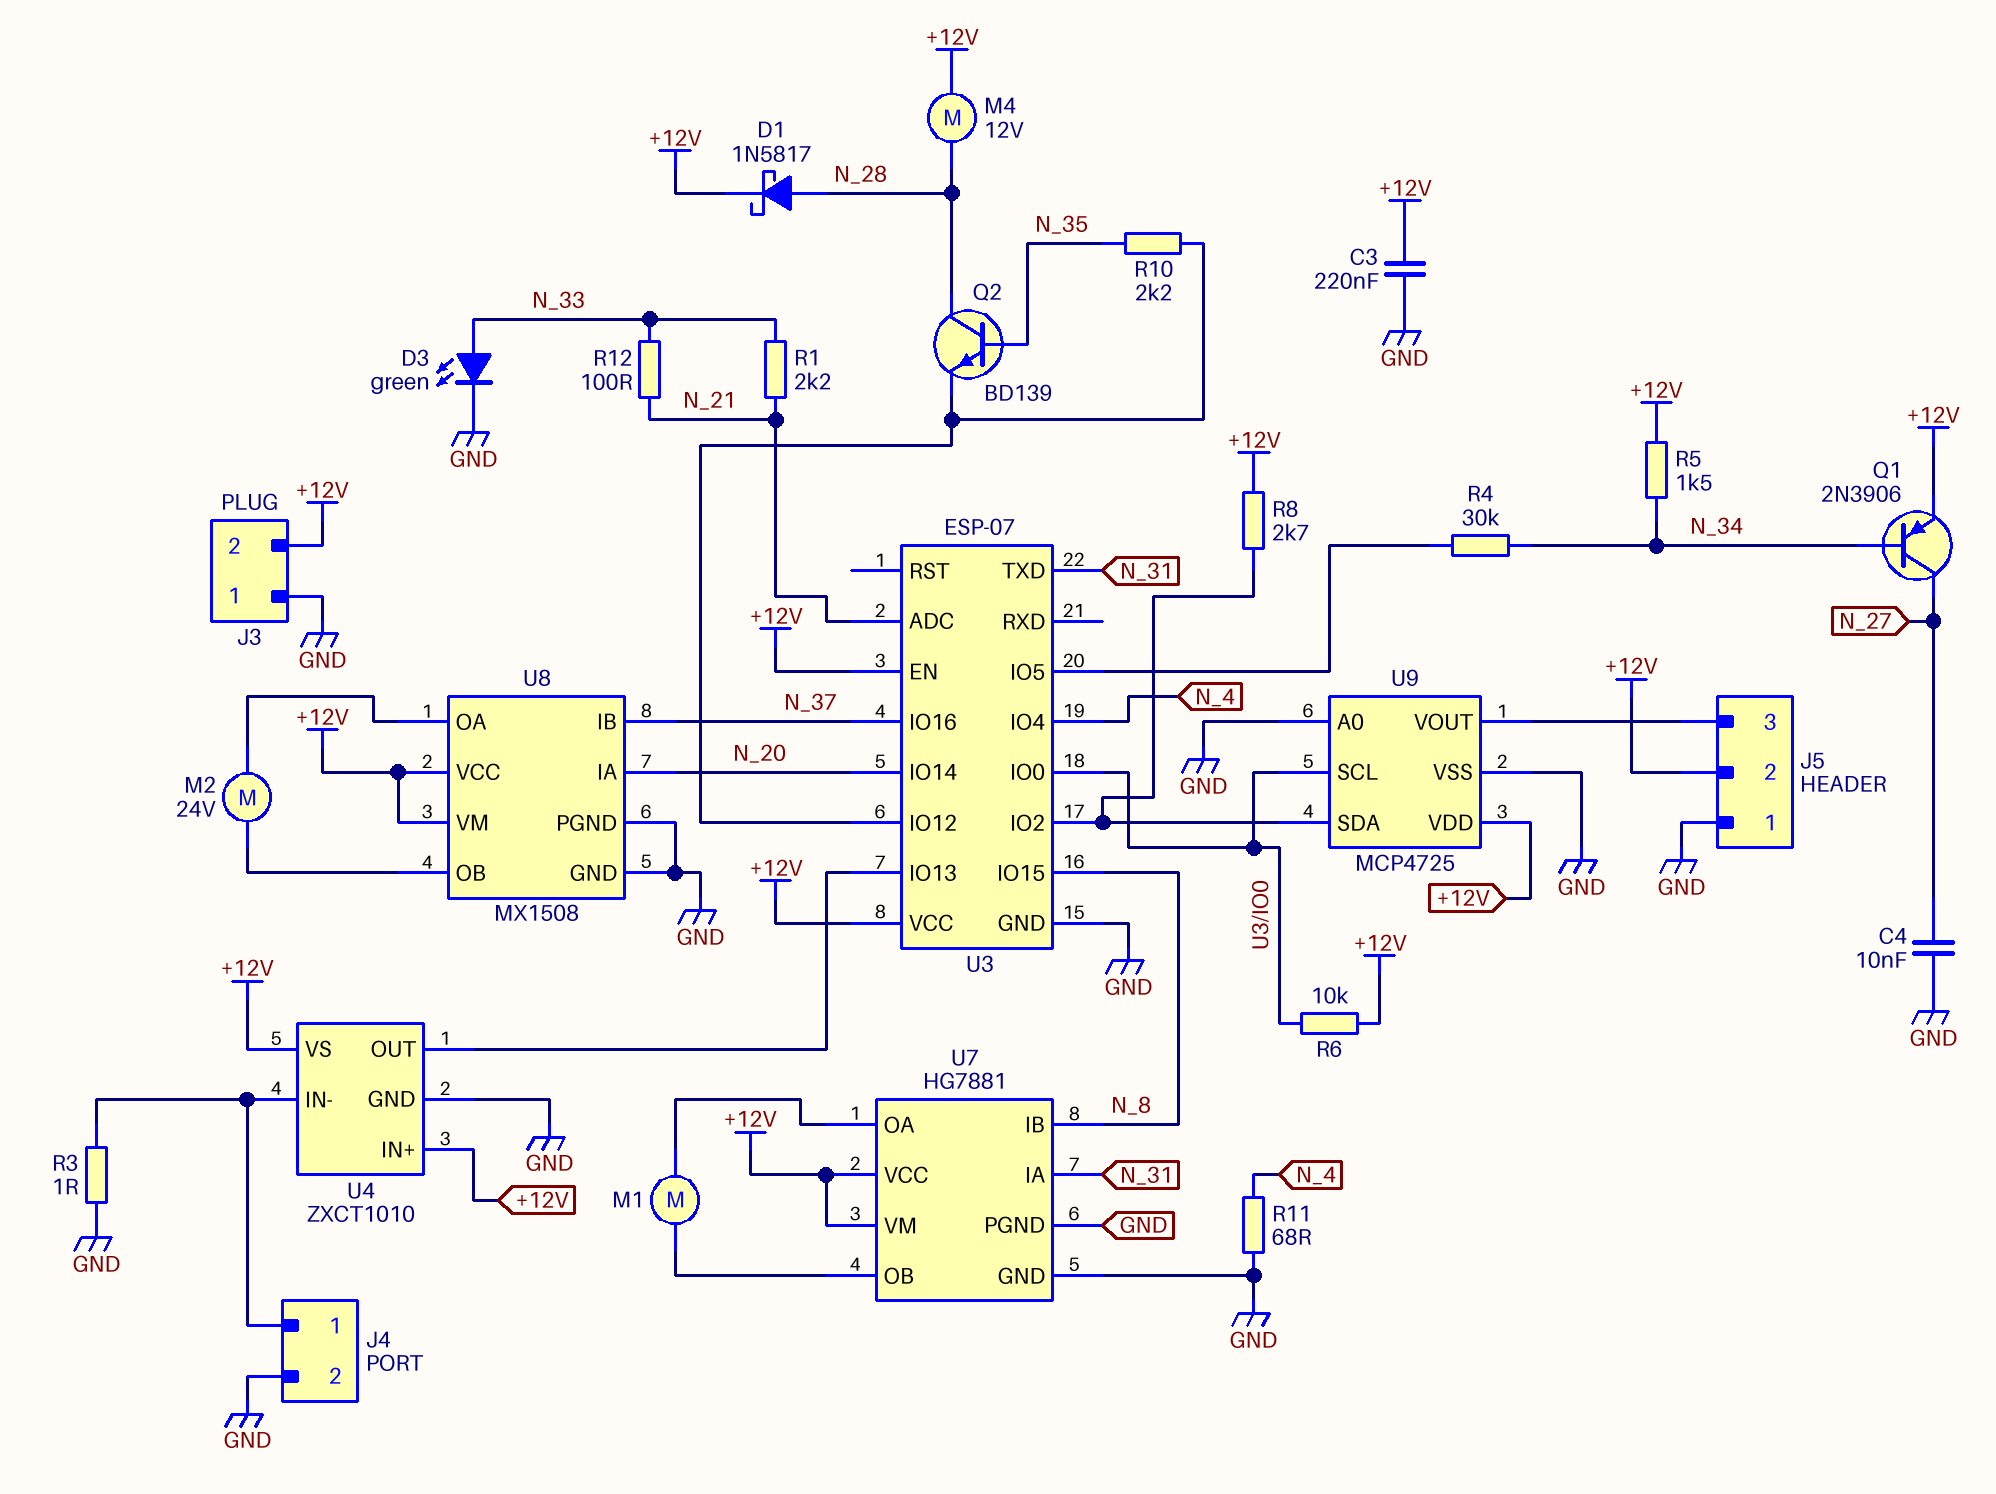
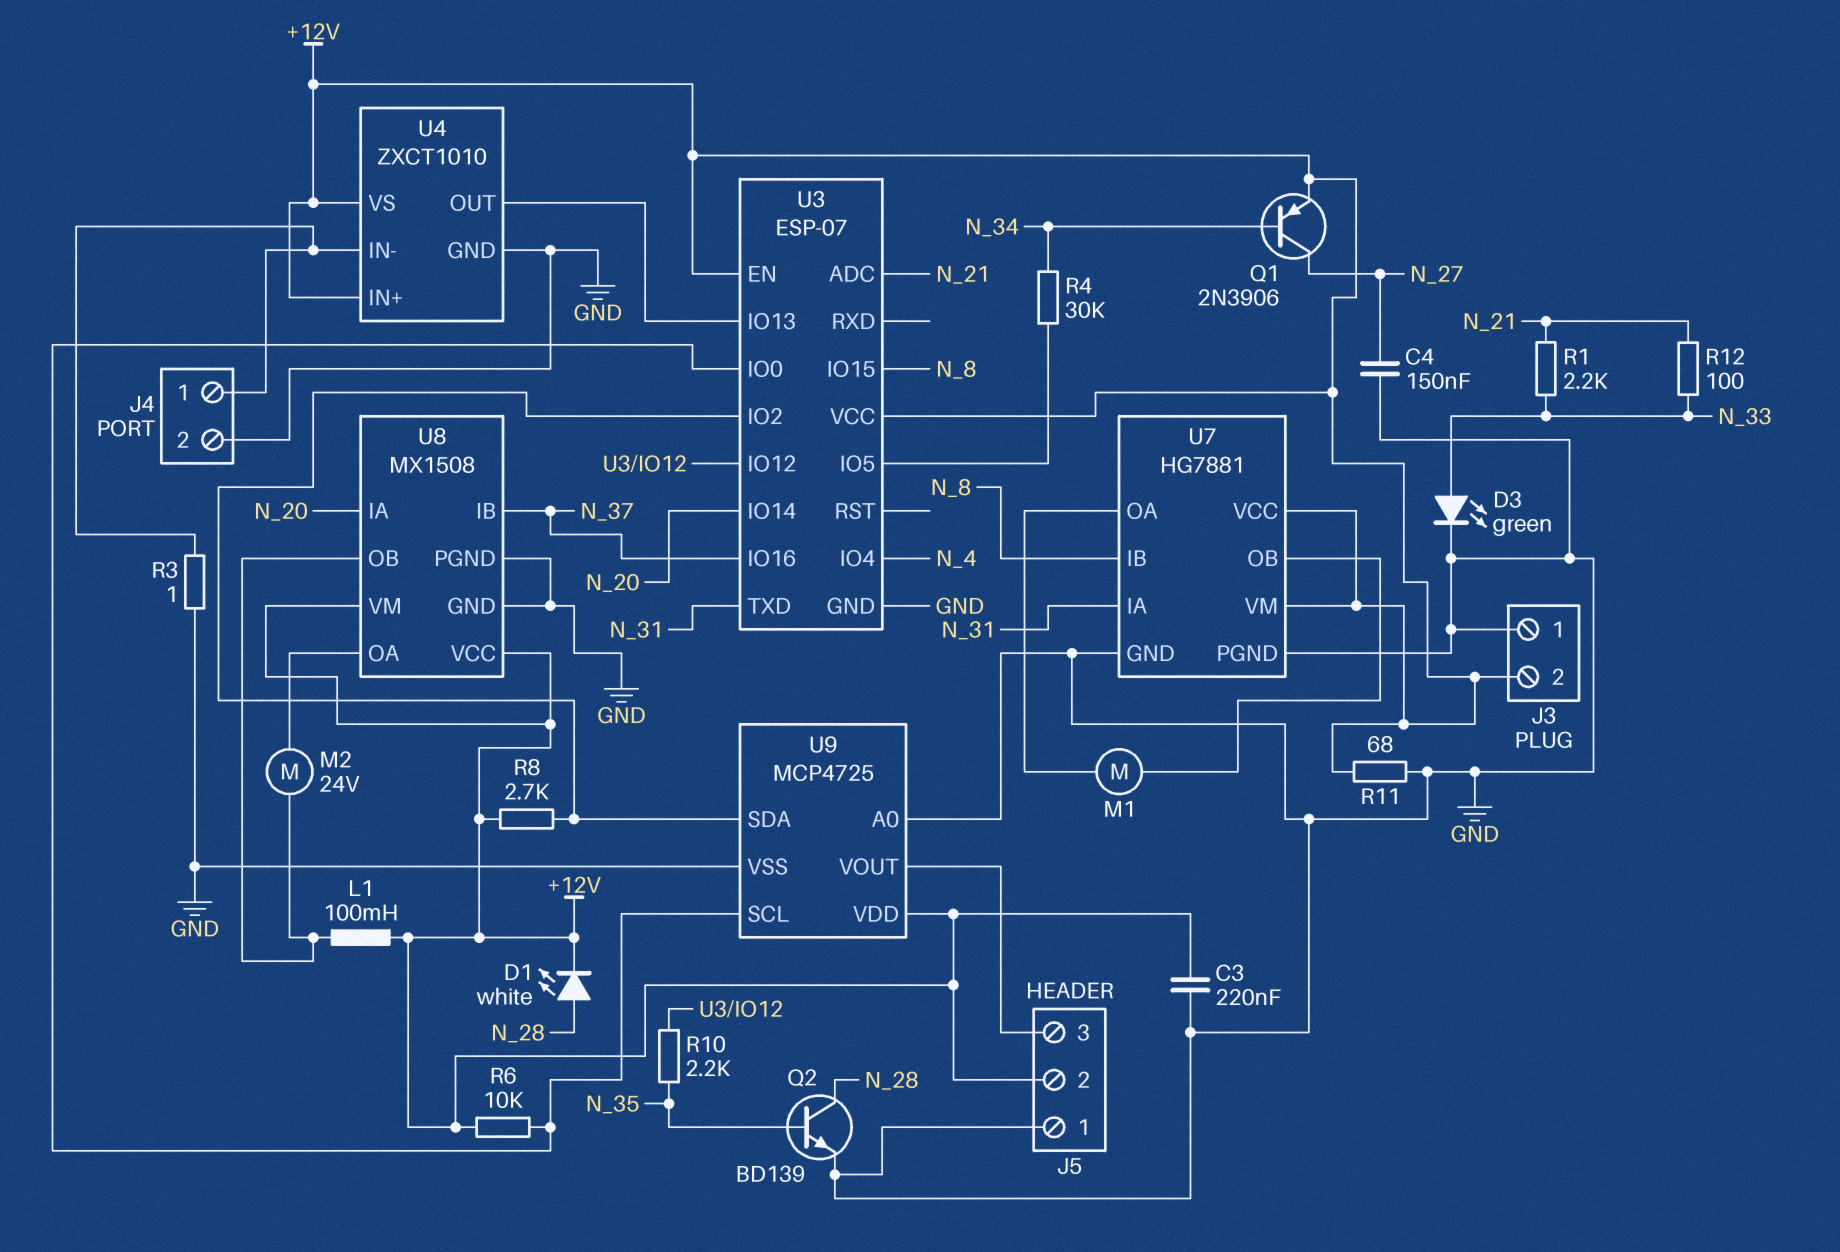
C4: 10nF (GND, N_27) -> 150nF (GND, N_27)
D1: schottky 1N5817 (A N_28, K +12V) -> LED white (A N_28, K +12V)
L1: none -> 100mH (+12V, U8/OB)
M4: motor 12V (+12V, N_28) -> none
Q2: NPN BD139 (B N_35, C N_28, E U3/IO12) -> NPN BD139 (B N_35, C N_28, E GND)
R5: 1.5k (+12V, N_34) -> none
R11: 68 (GND, N_4) -> 68 (+12V, GND)

